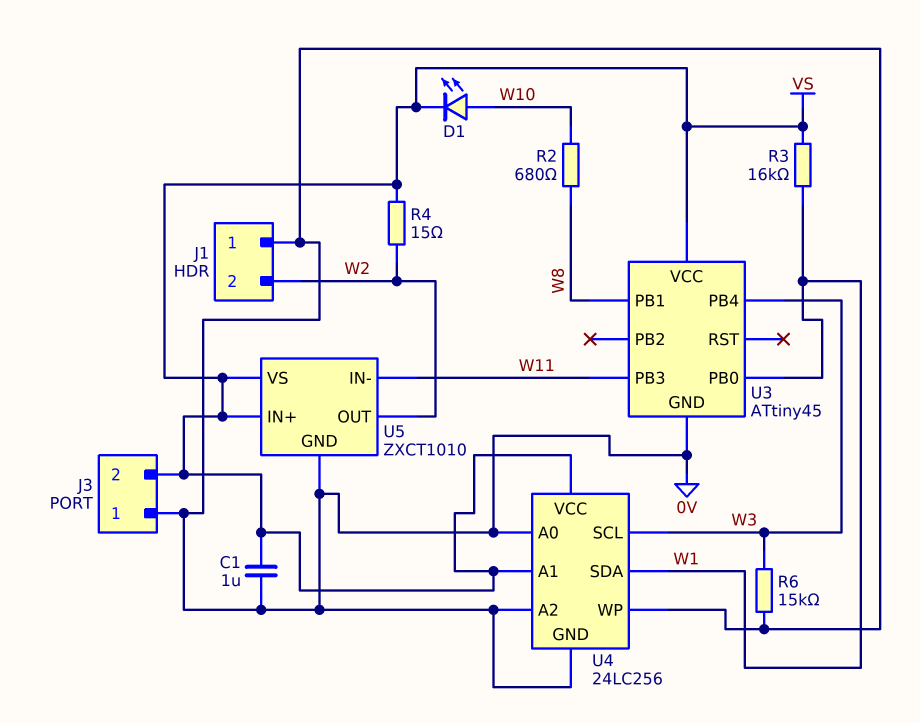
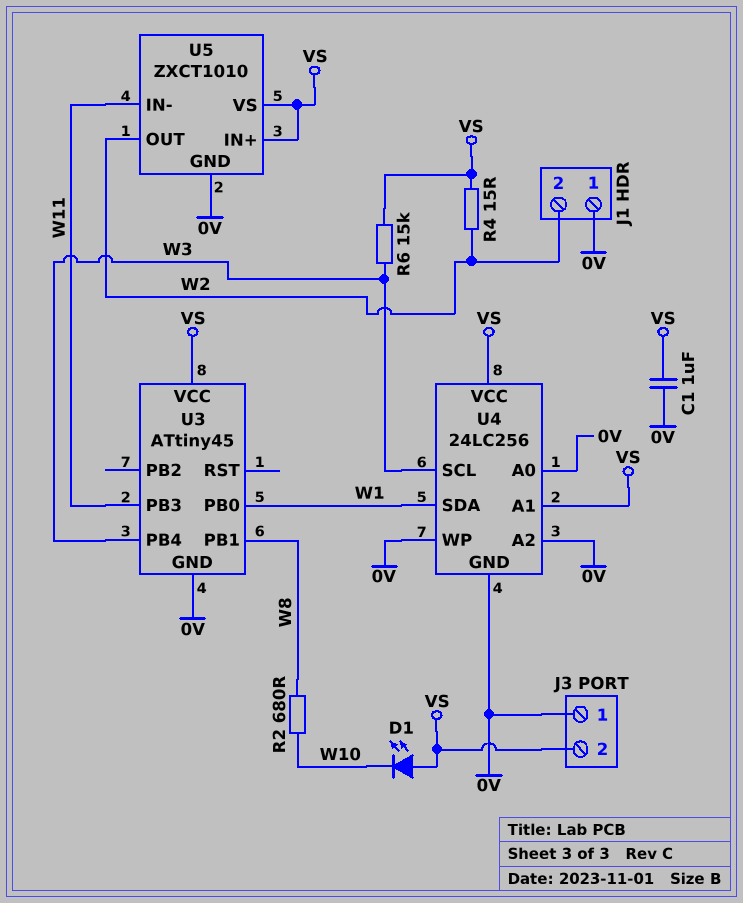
D1: LED (A W10, K VS) -> LED (A VS, K W10)
R3: 16k (VS, W1) -> none
R6: 15k (0V, W3) -> 15k (VS, W3)

